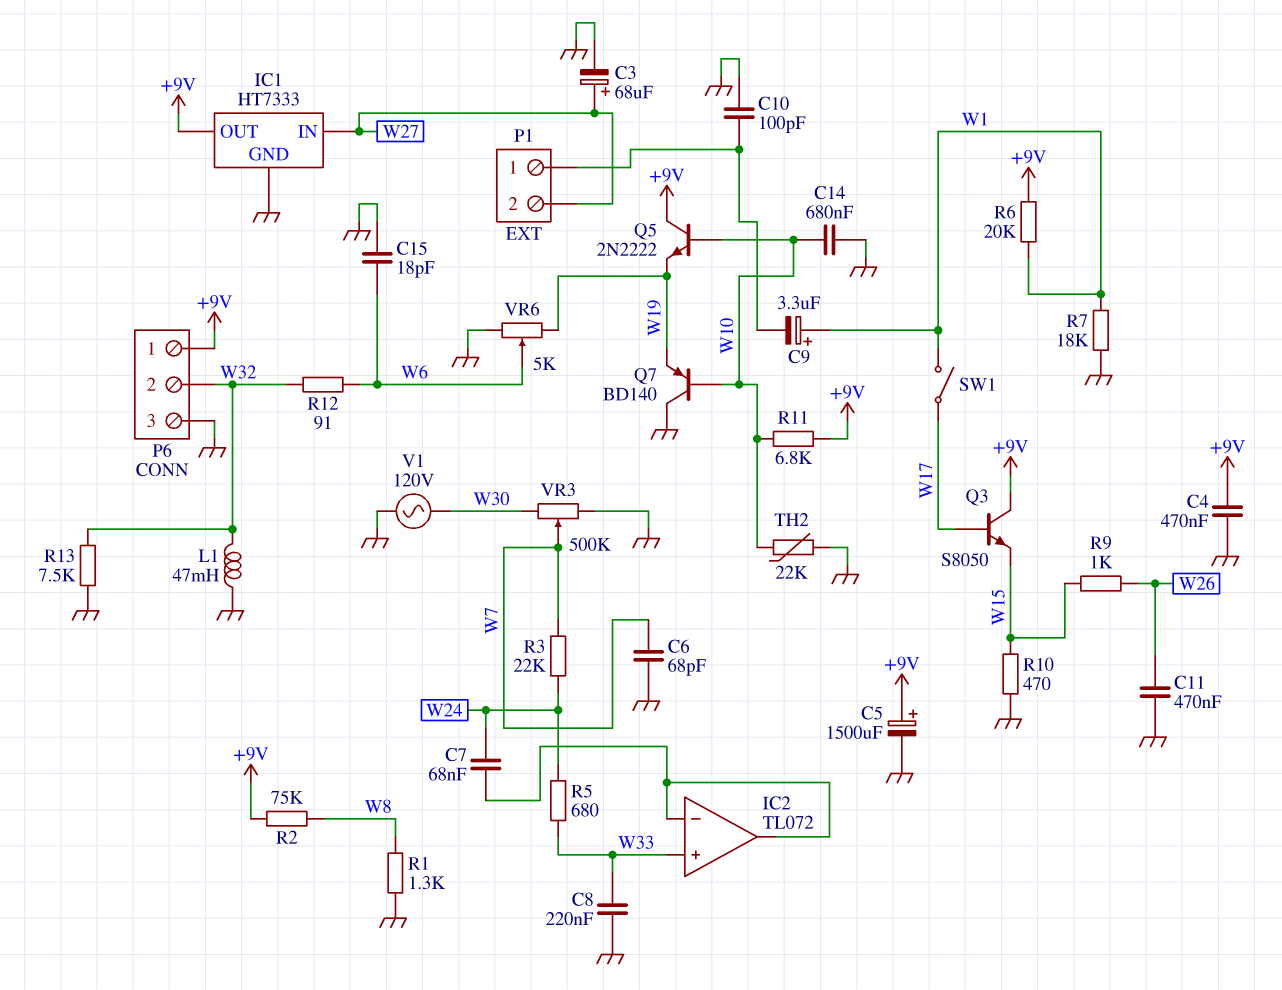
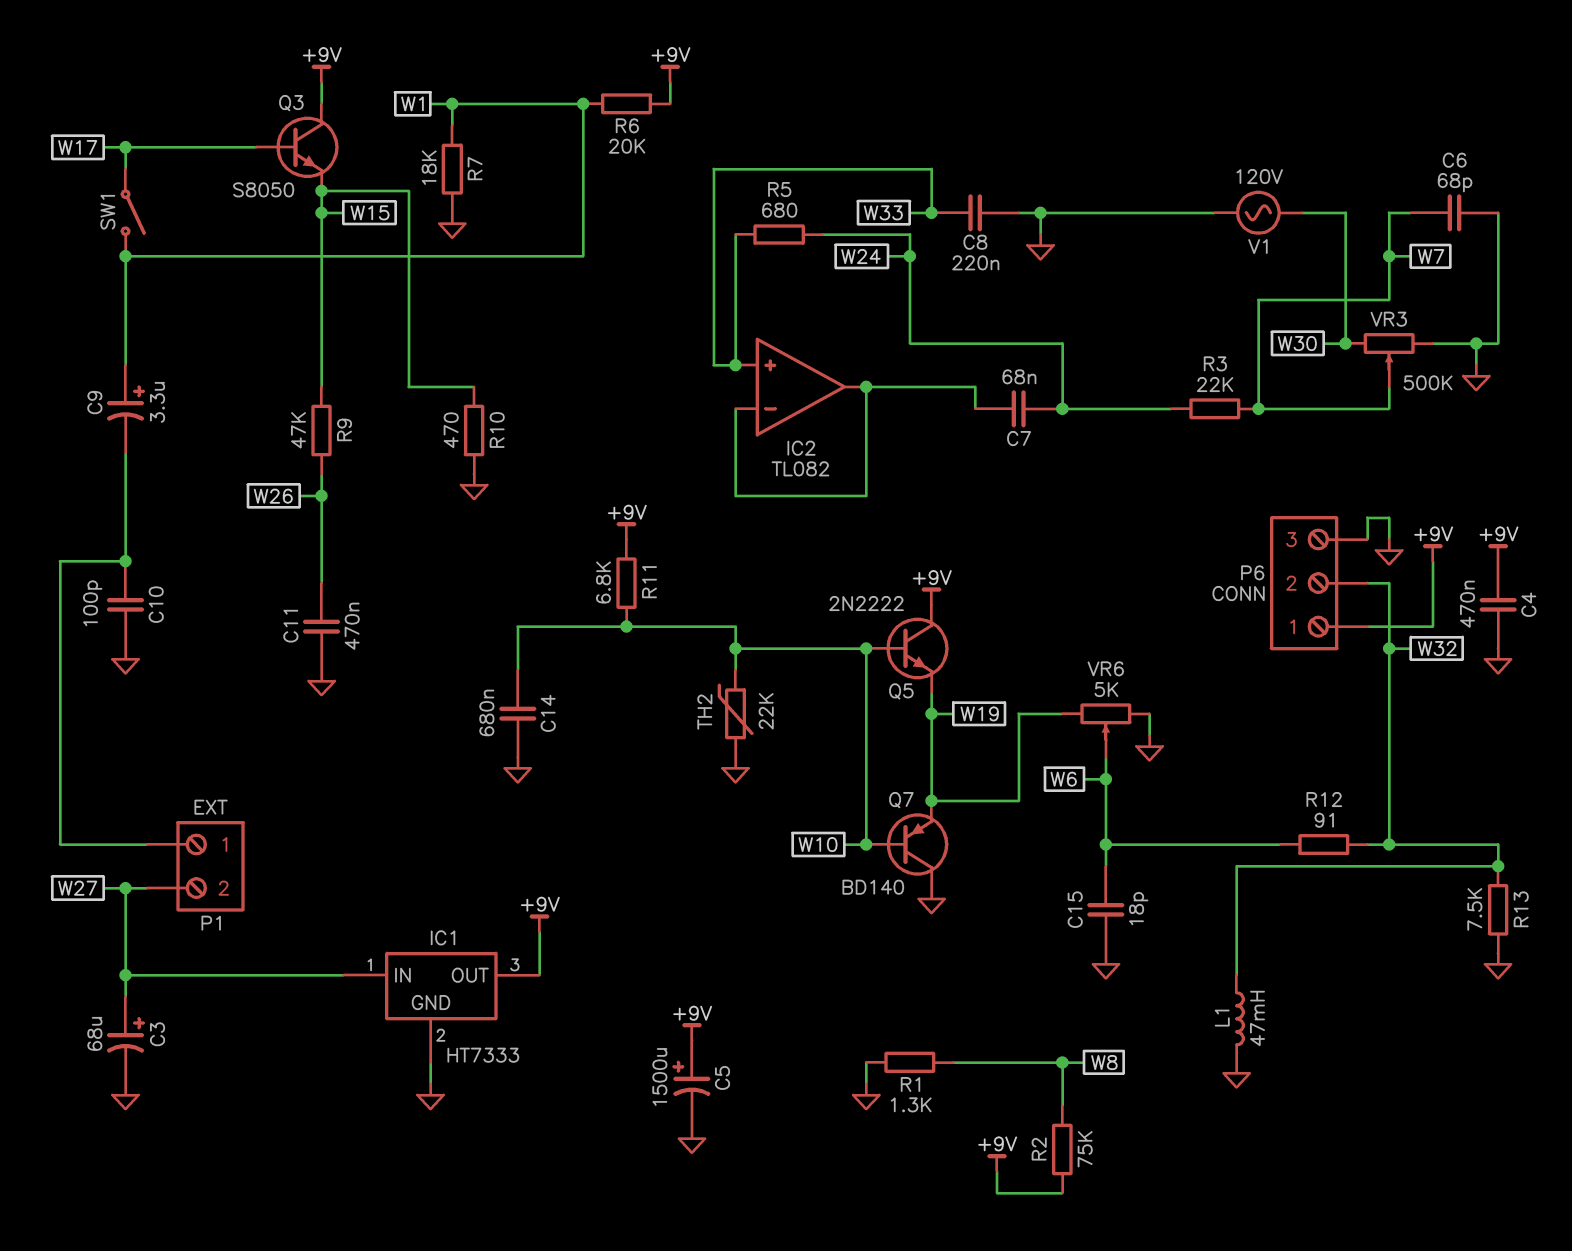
IC2: TL072 -> TL082
R9: 1k (W15, W26) -> 47k (W15, W26)

